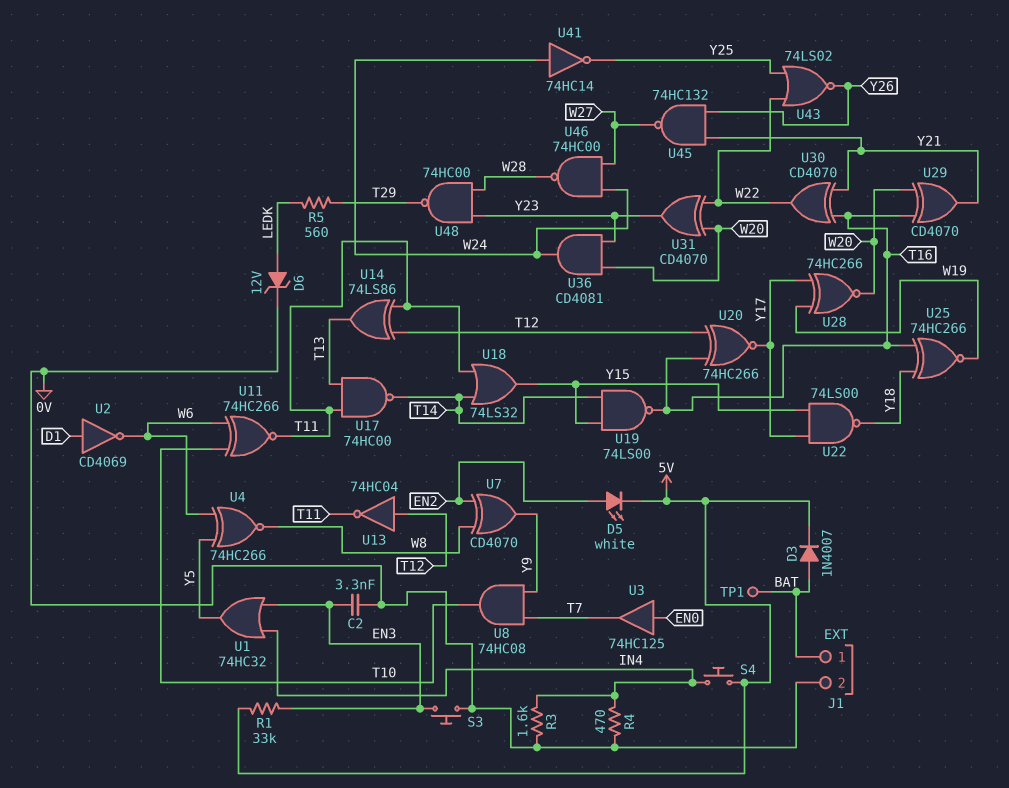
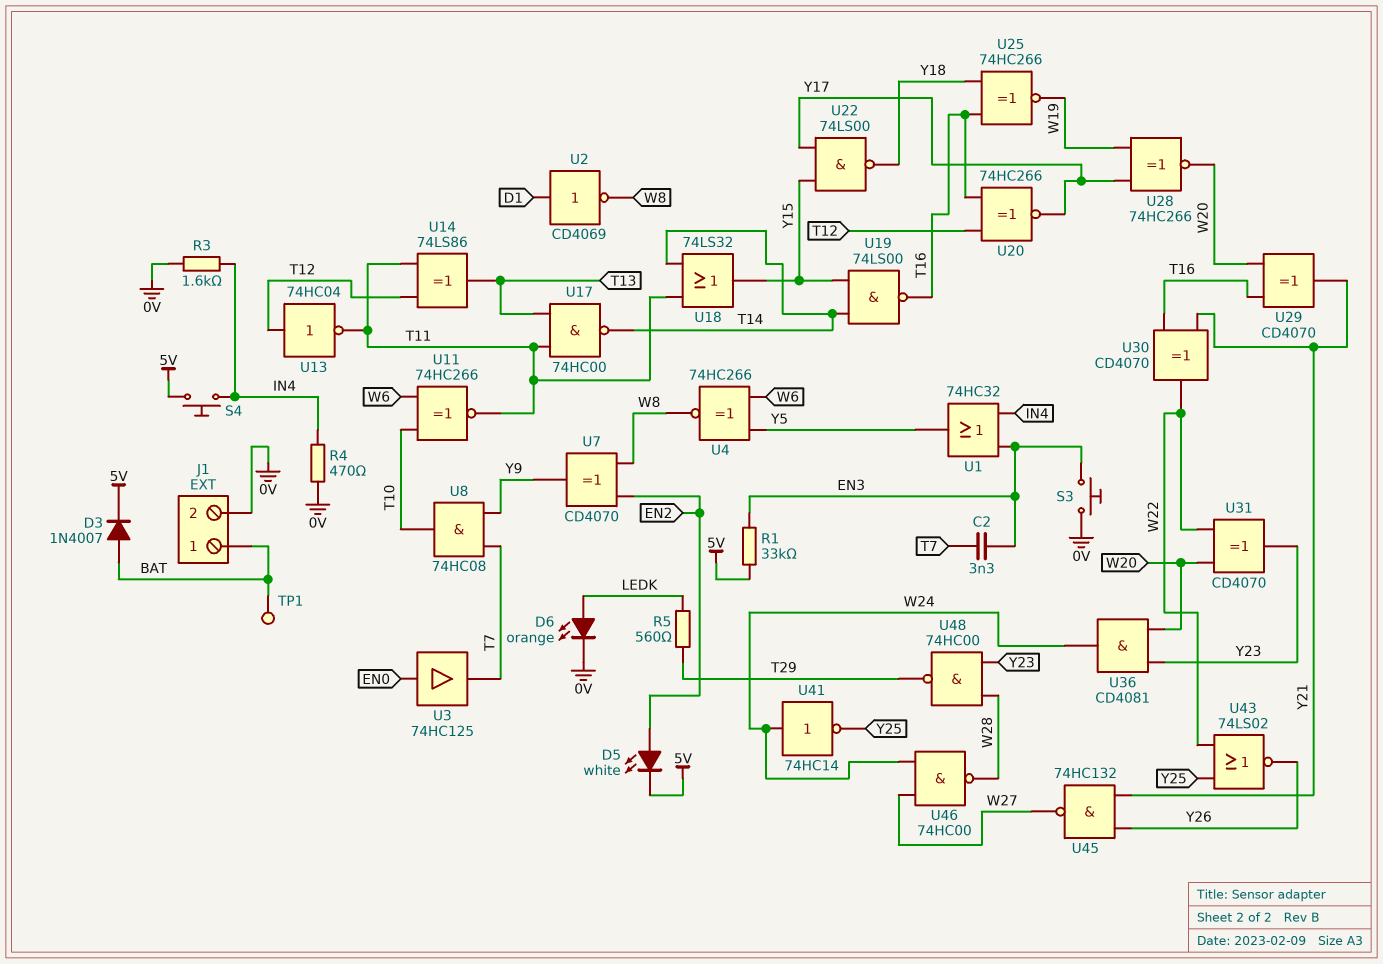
C2: 3.3nF (0V, EN3) -> 3.3nF (EN3, T7)
D6: zener 12V (A LEDK, K 0V) -> LED orange (A LEDK, K 0V)
U2: NOT CD4069 (in D1, out W6) -> NOT CD4069 (in D1, out W8)

